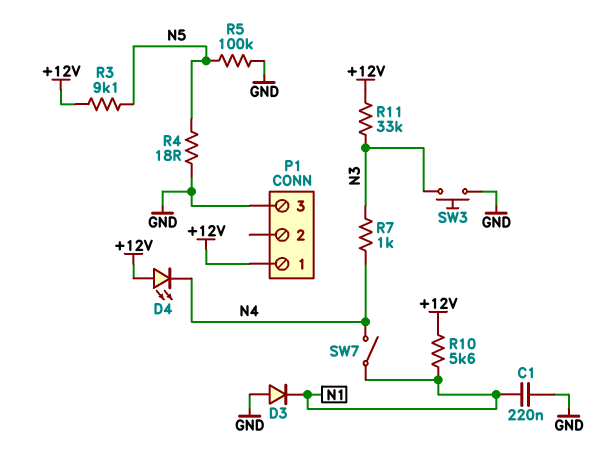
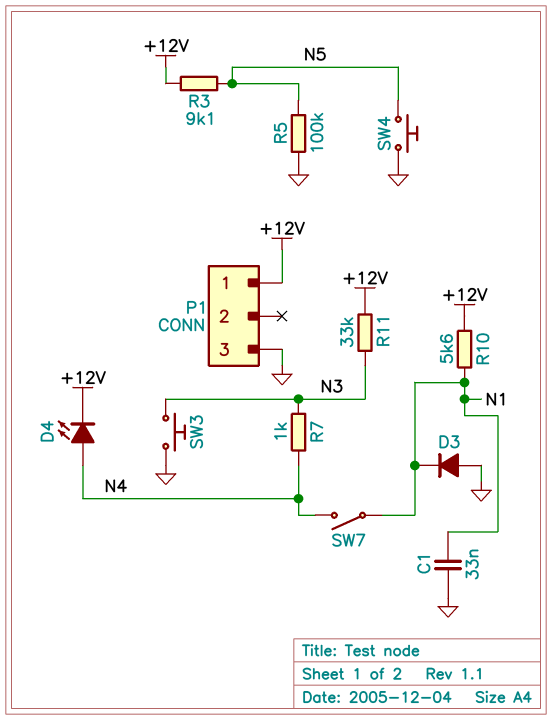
C1: 220nF (GND, N1) -> 33nF (GND, N1)
D4: LED (A +12V, K N4) -> LED (A N4, K +12V)
R4: 18 (GND, N5) -> none
SW4: none -> button (GND, N5)

